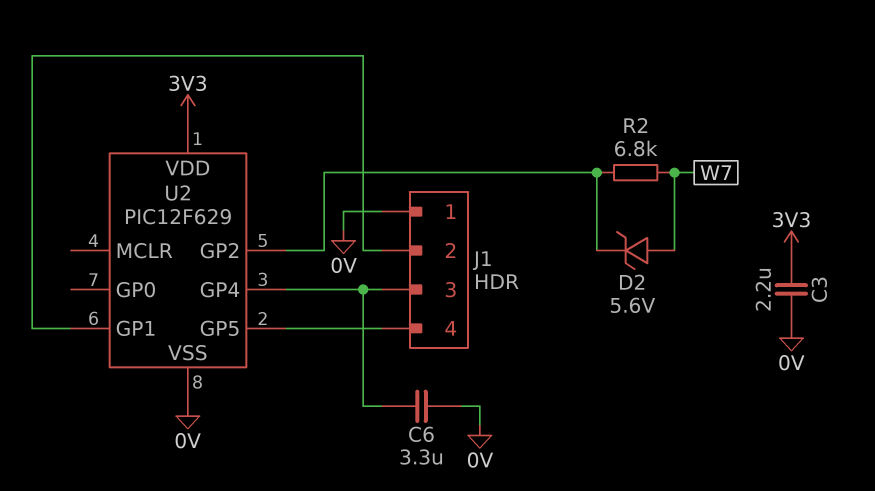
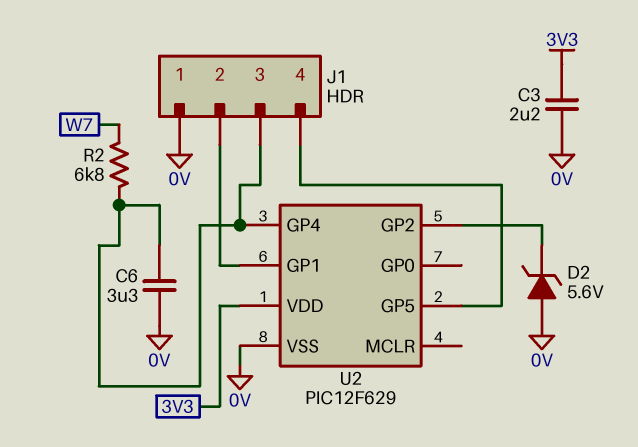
D2: zener 5.6V (A W7, K U2/GP2) -> zener 5.6V (A 0V, K U2/GP2)
R2: 6.8k (U2/GP2, W7) -> 6.8k (J1/3, W7)

